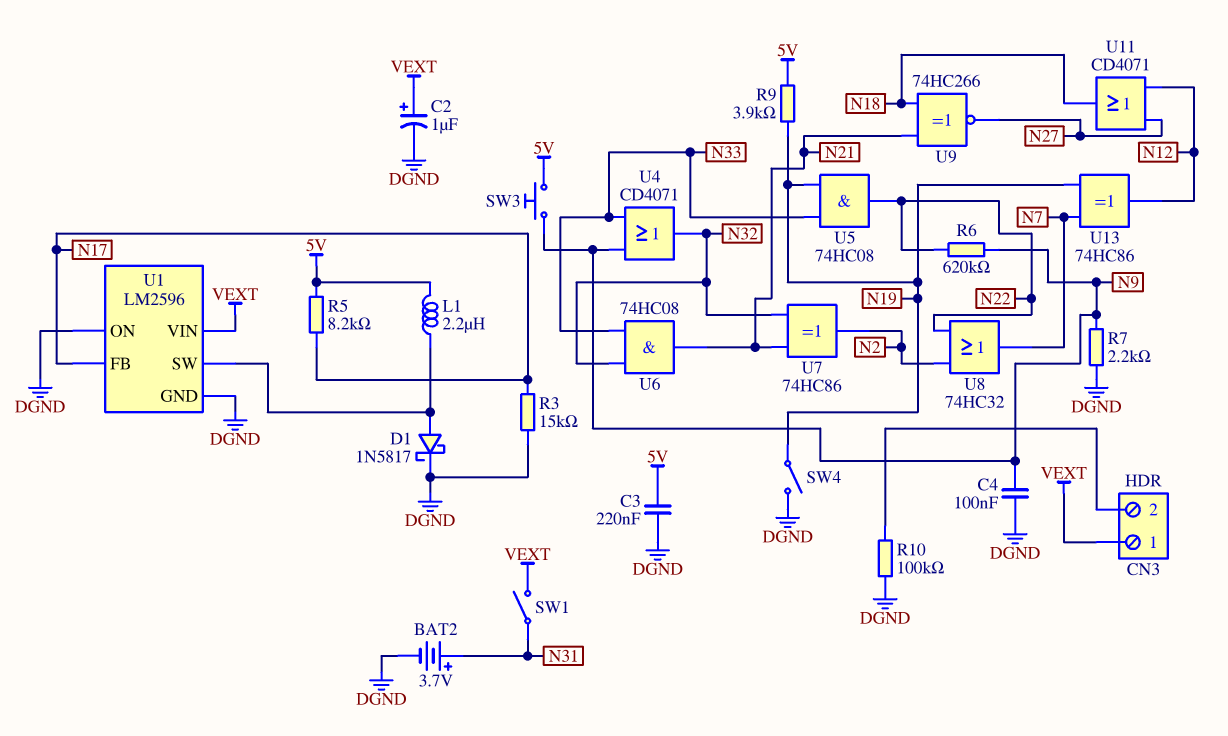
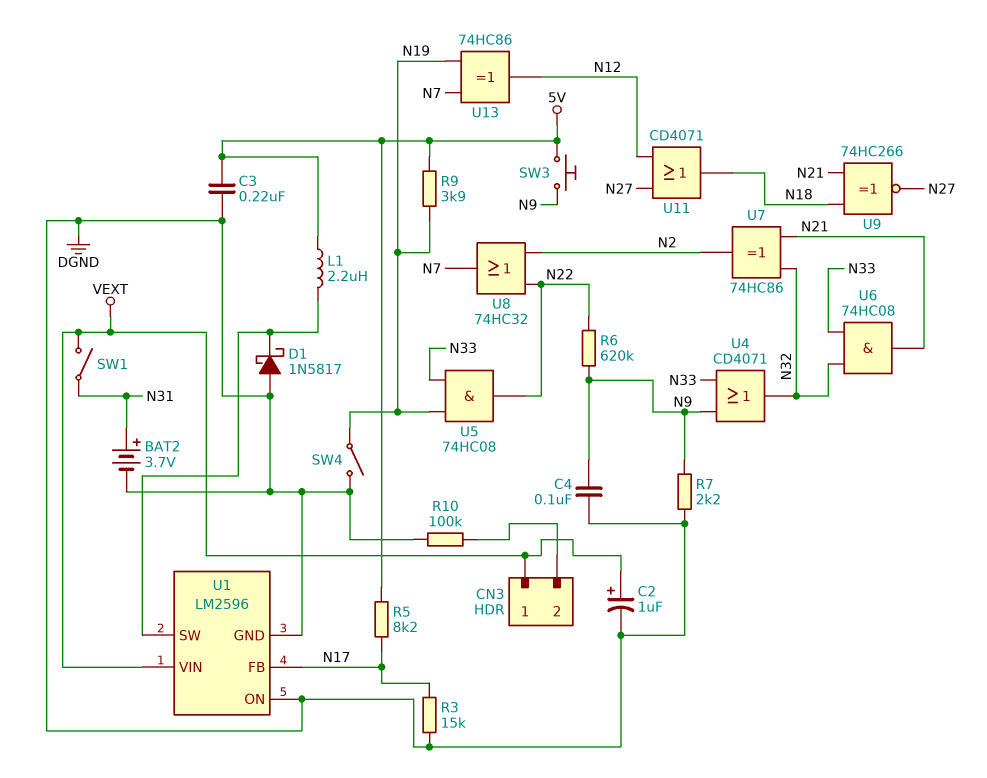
D1: schottky 1N5817 (A U1/SW, K DGND) -> schottky 1N5817 (A DGND, K U1/SW)

